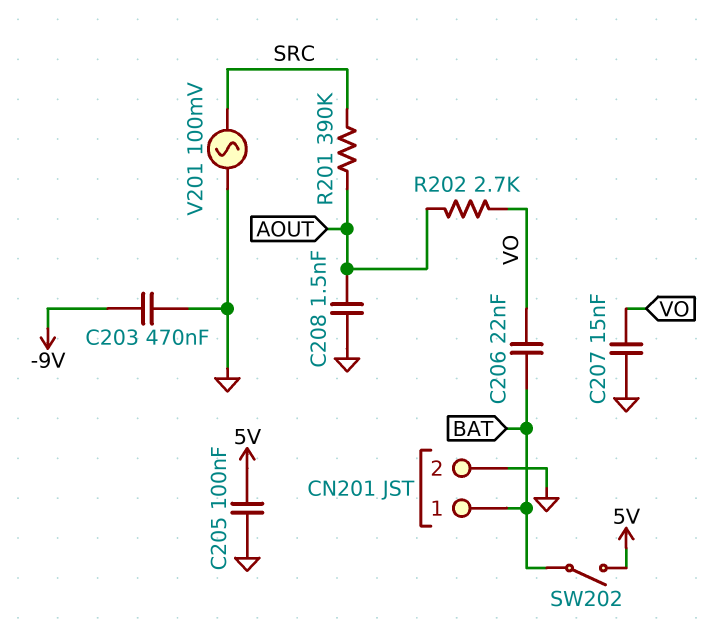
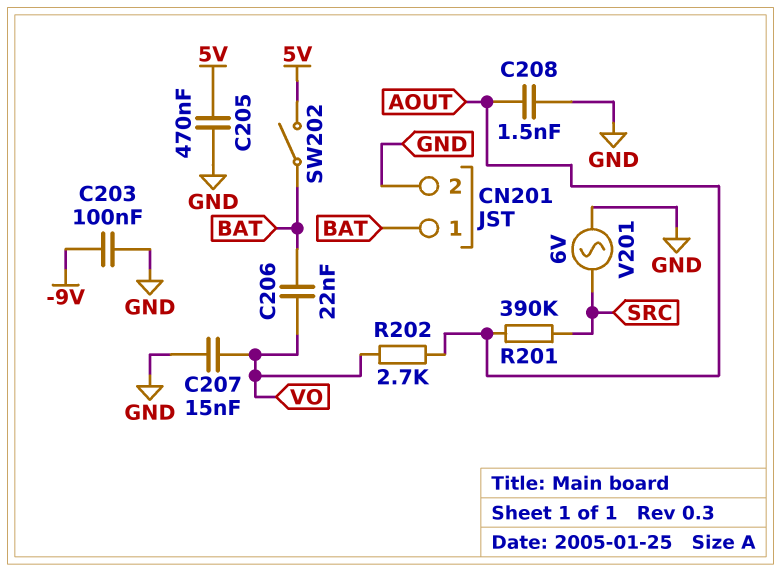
C203: 470nF (-9V, GND) -> 100nF (-9V, GND)
C205: 100nF (5V, GND) -> 470nF (5V, GND)
V201: AC 100mV (GND, SRC) -> AC 6V (GND, SRC)

